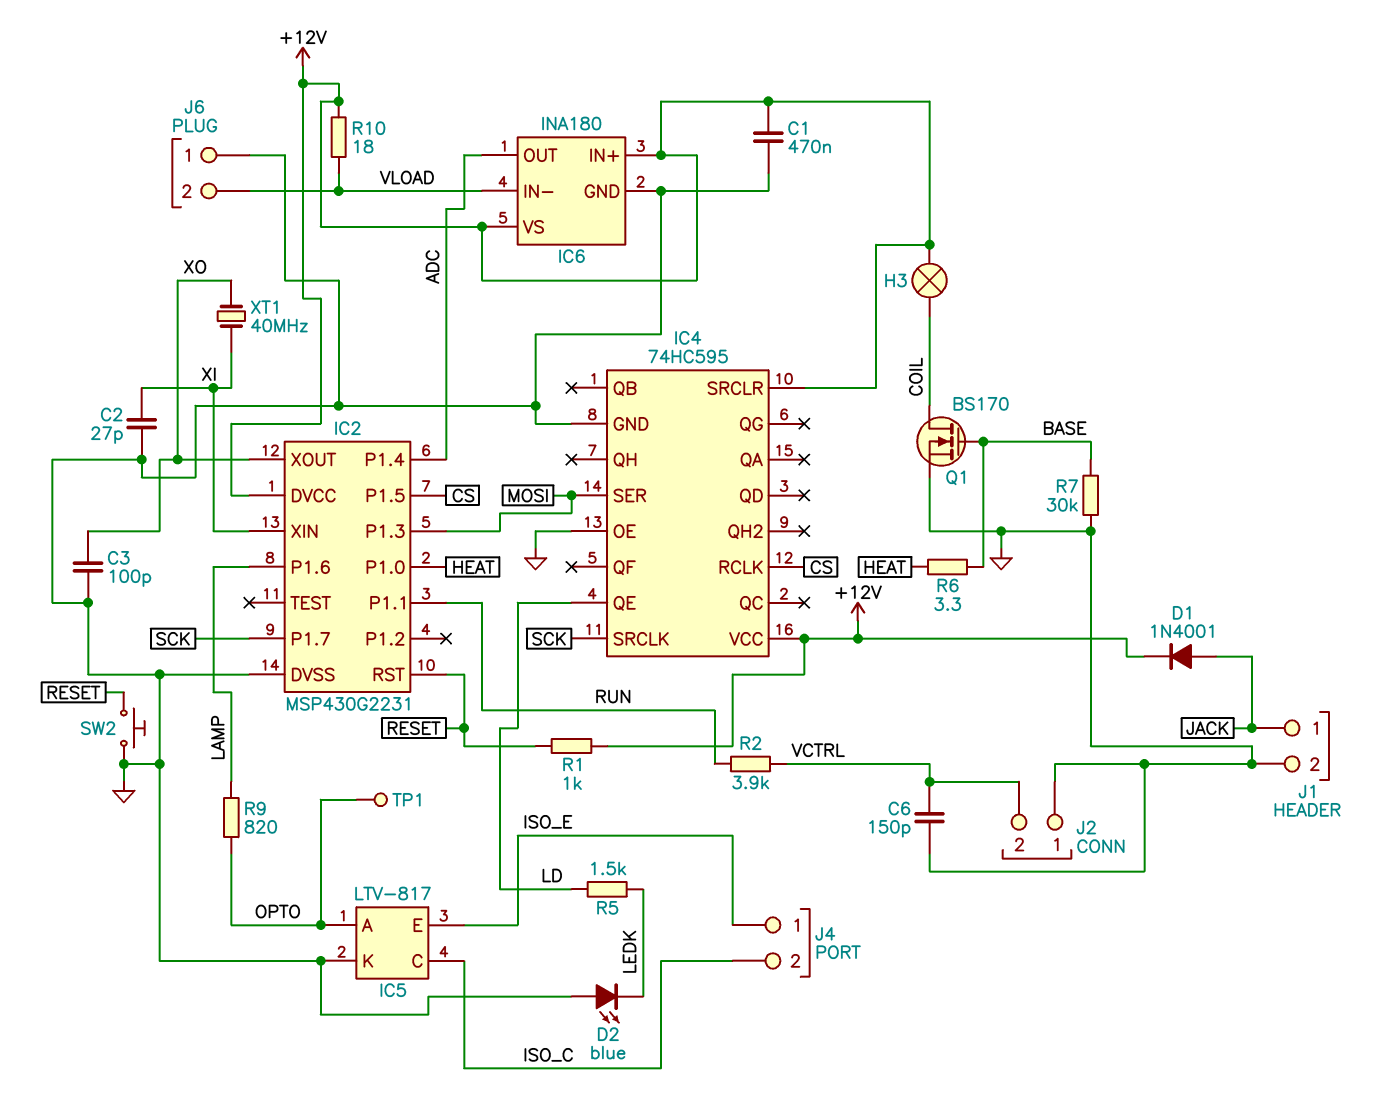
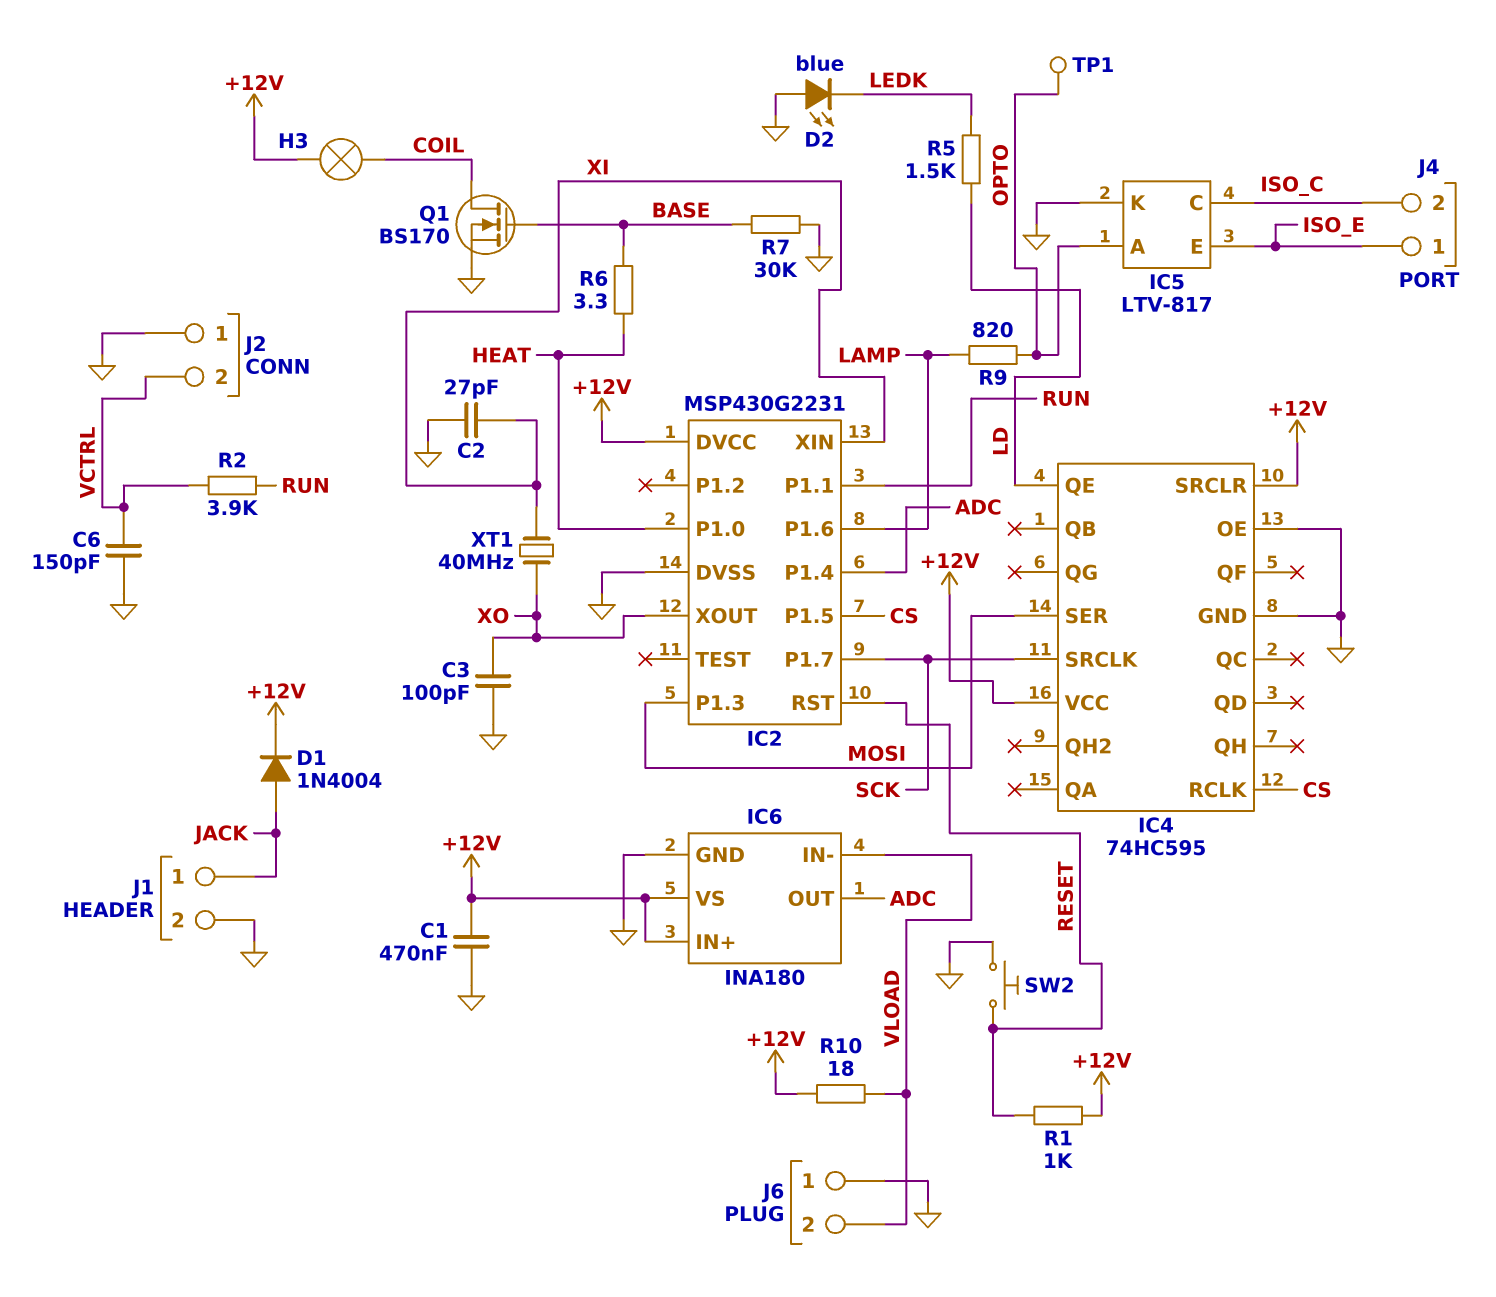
D1: diode 1N4001 (A JACK, K +12V) -> diode 1N4004 (A JACK, K +12V)

